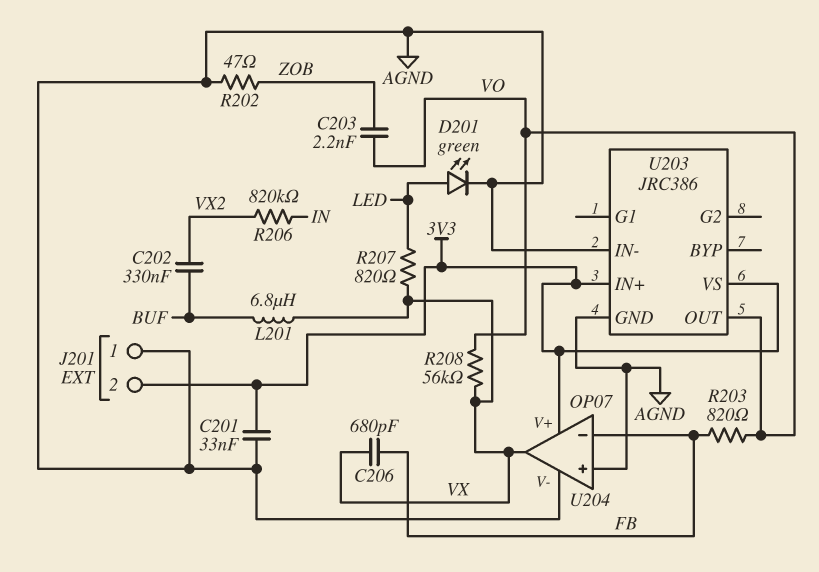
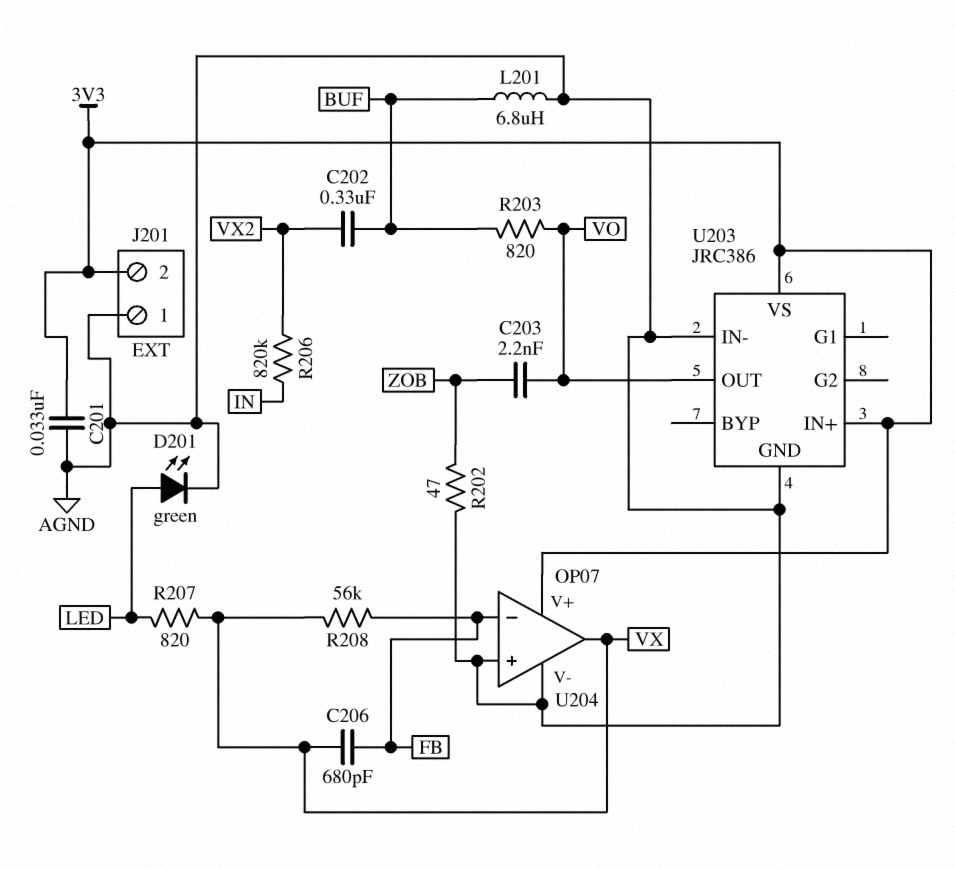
L201: 6.8uH (BUF, VX) -> 6.8uH (AGND, BUF)
R203: 820 (FB, VO) -> 820 (BUF, VO)
R208: 56k (VO, VX) -> 56k (FB, VX)

